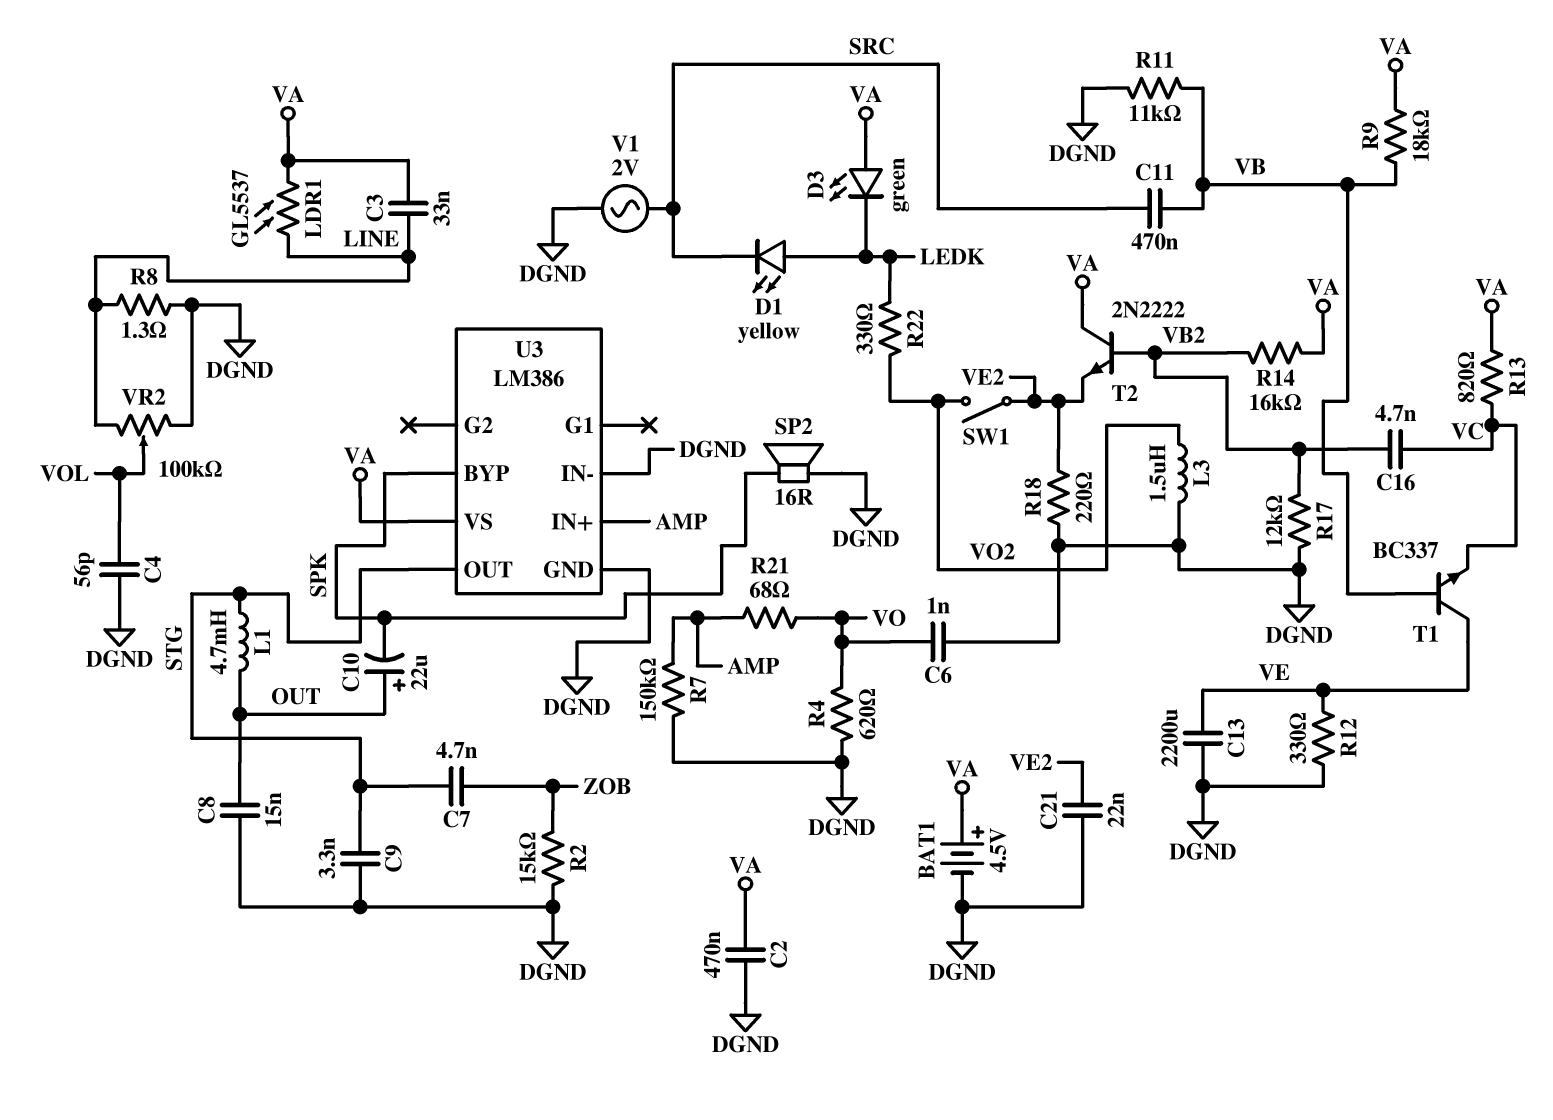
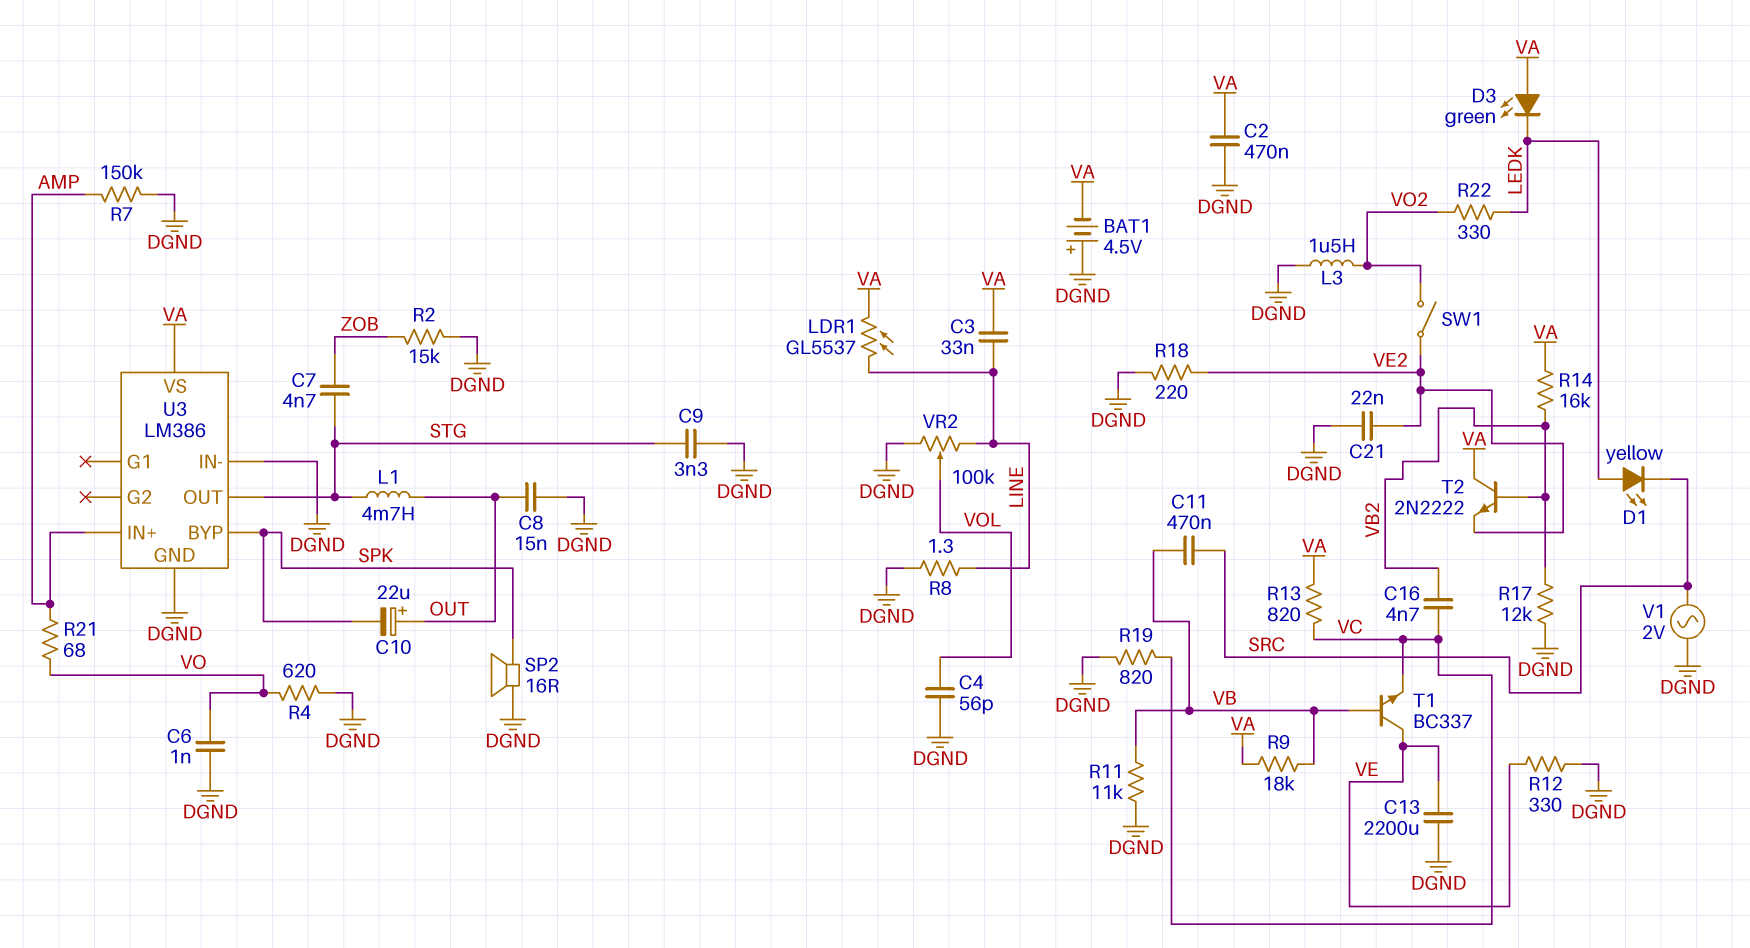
BAT1: 4.5V (plus VA, minus DGND) -> 4.5V (plus DGND, minus VA)
R19: none -> 820 (DGND, VC)

